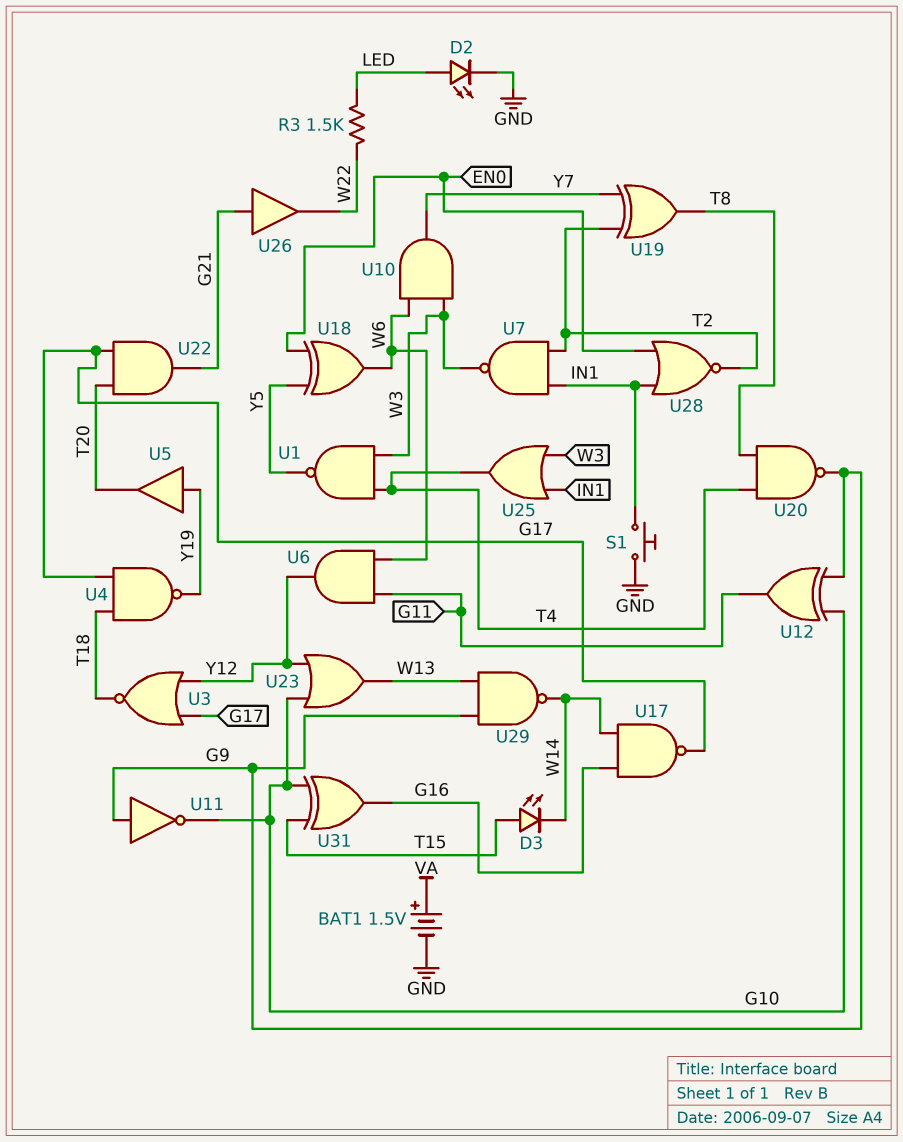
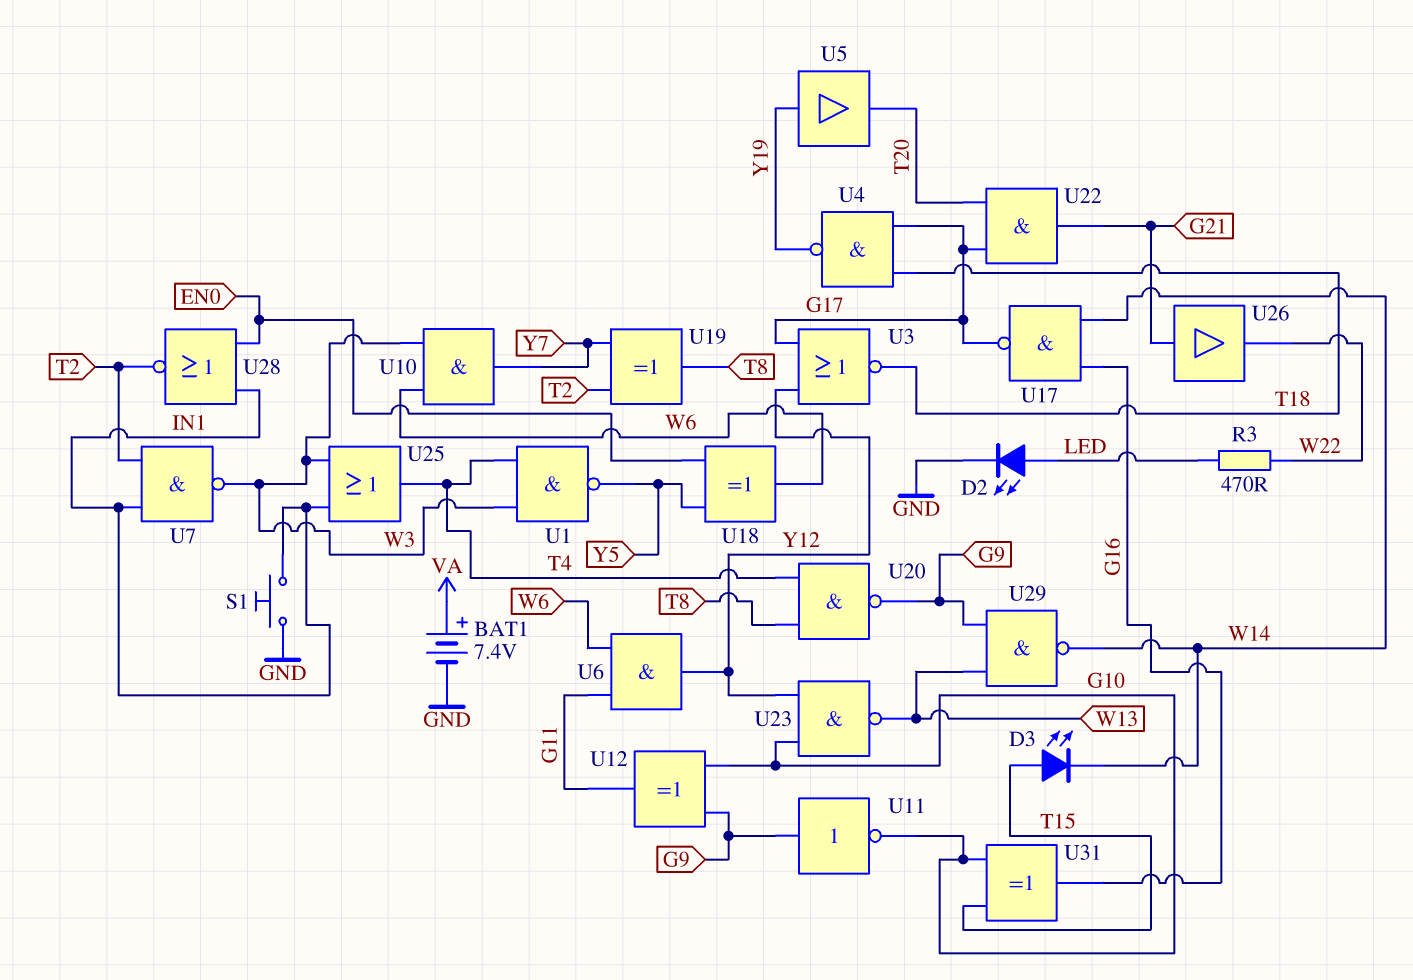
BAT1: 1.5V (plus VA, minus GND) -> 7.4V (plus VA, minus GND)
R3: 1.5k (LED, W22) -> 470 (LED, W22)
U23: OR (in G10, in Y12, out W13) -> NAND (in G10, in Y12, out W13)

